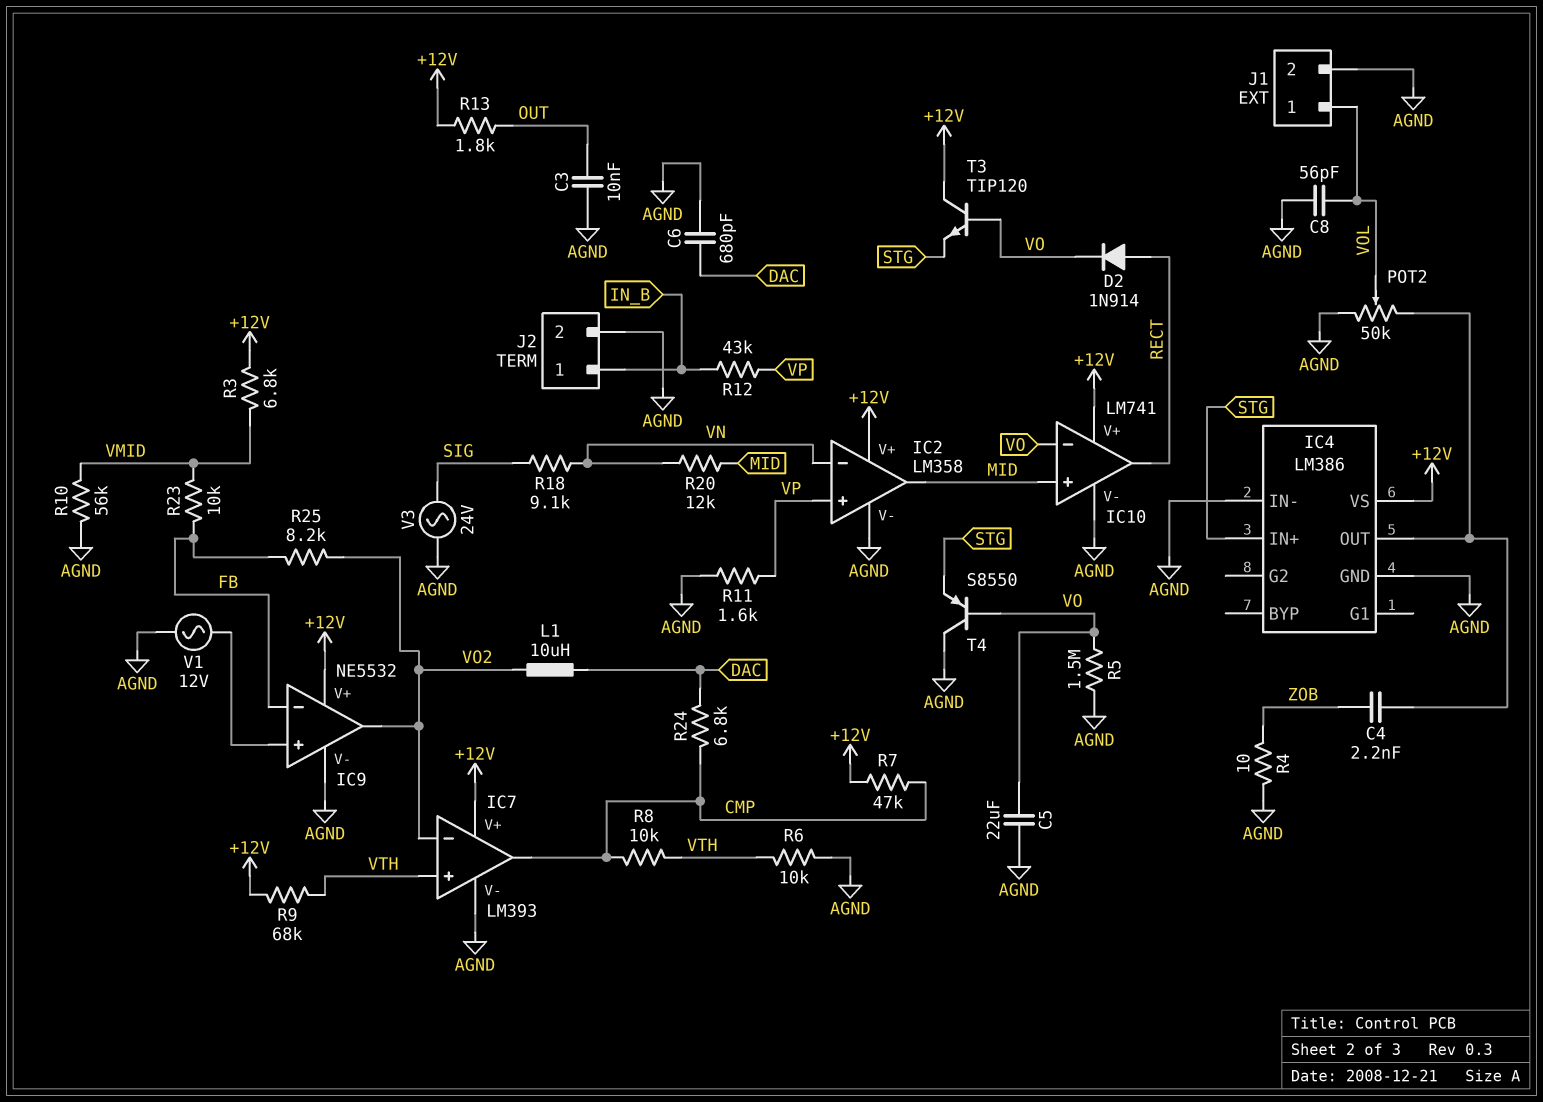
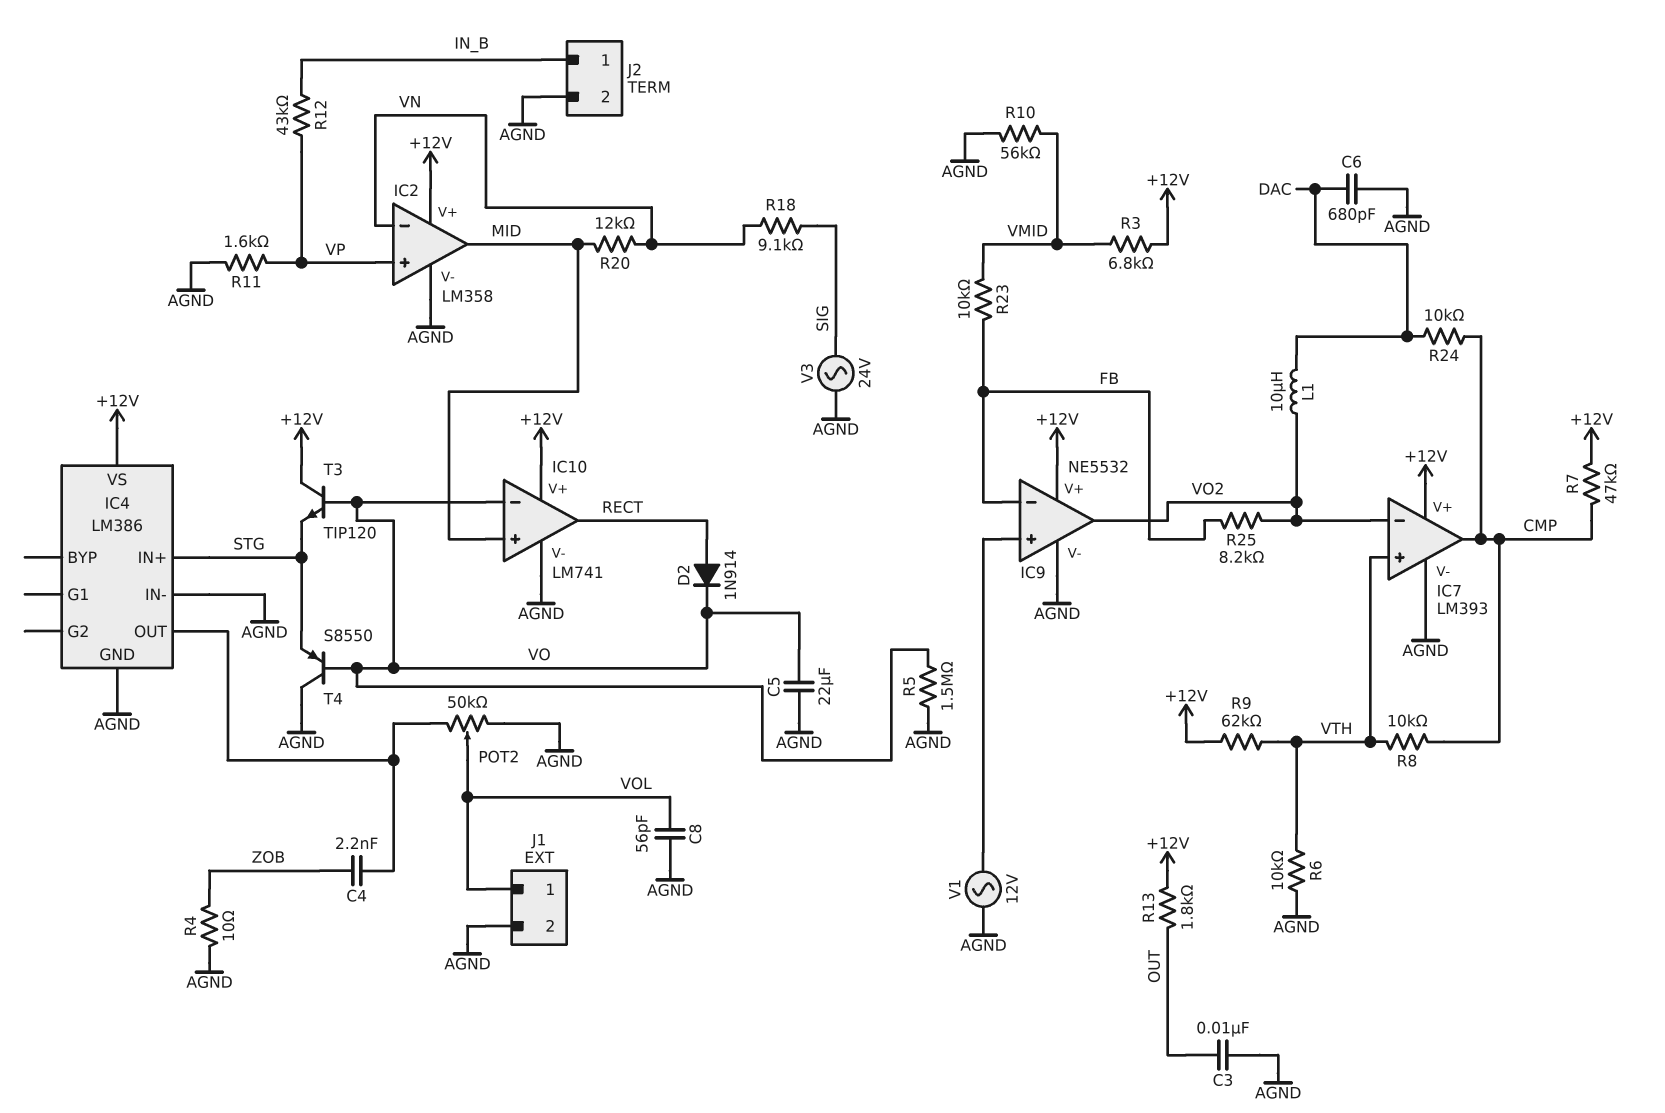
R9: 68k (+12V, VTH) -> 62k (+12V, VTH)
R24: 6.8k (CMP, DAC) -> 10k (CMP, DAC)

